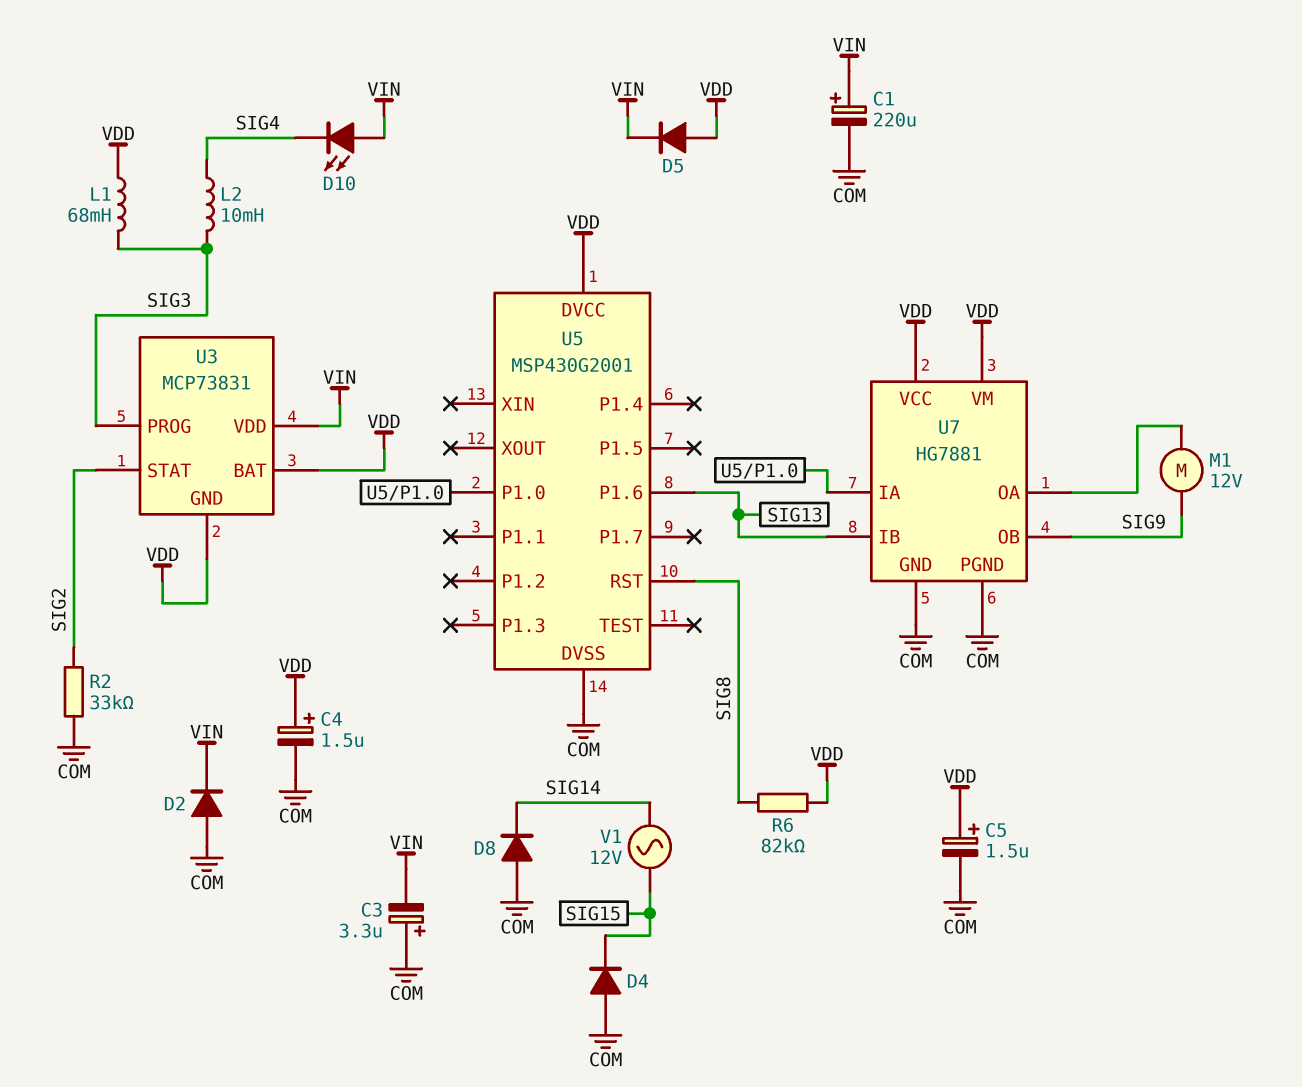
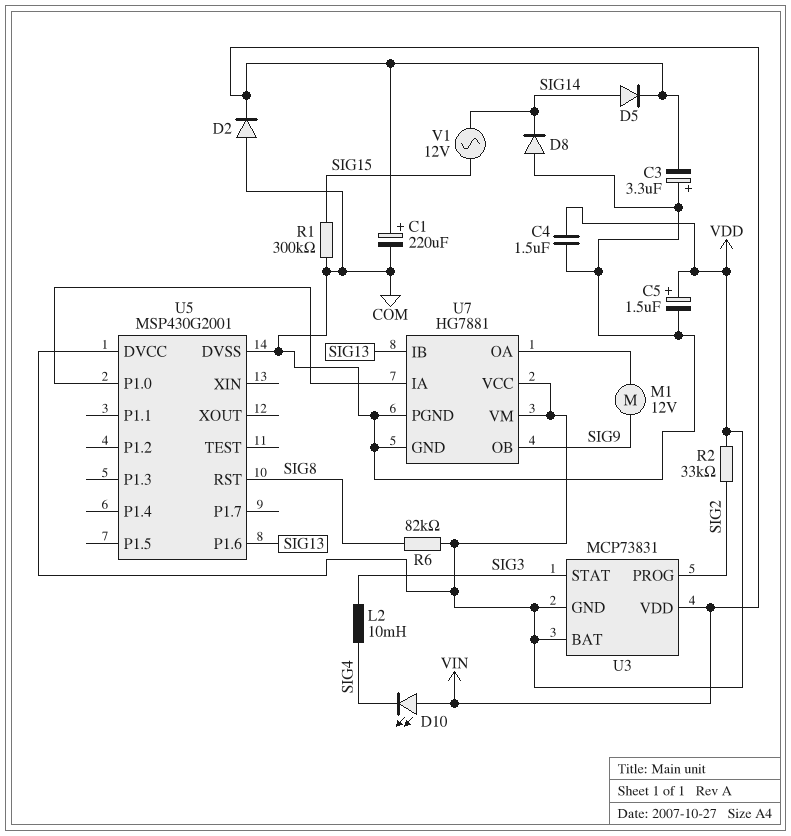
C4: 1.5uF (plus VDD, minus COM) -> 1.5uF (COM, VDD)
D4: diode (A COM, K SIG15) -> none
D5: diode (A VDD, K VIN) -> diode (A SIG14, K VIN)
L1: 68mH (SIG3, VDD) -> none
R1: none -> 300k (COM, SIG15)
R2: 33k (COM, SIG2) -> 33k (SIG2, VDD)
U3 pin PROG: SIG3 -> SIG2
U3 pin STAT: SIG2 -> SIG3

